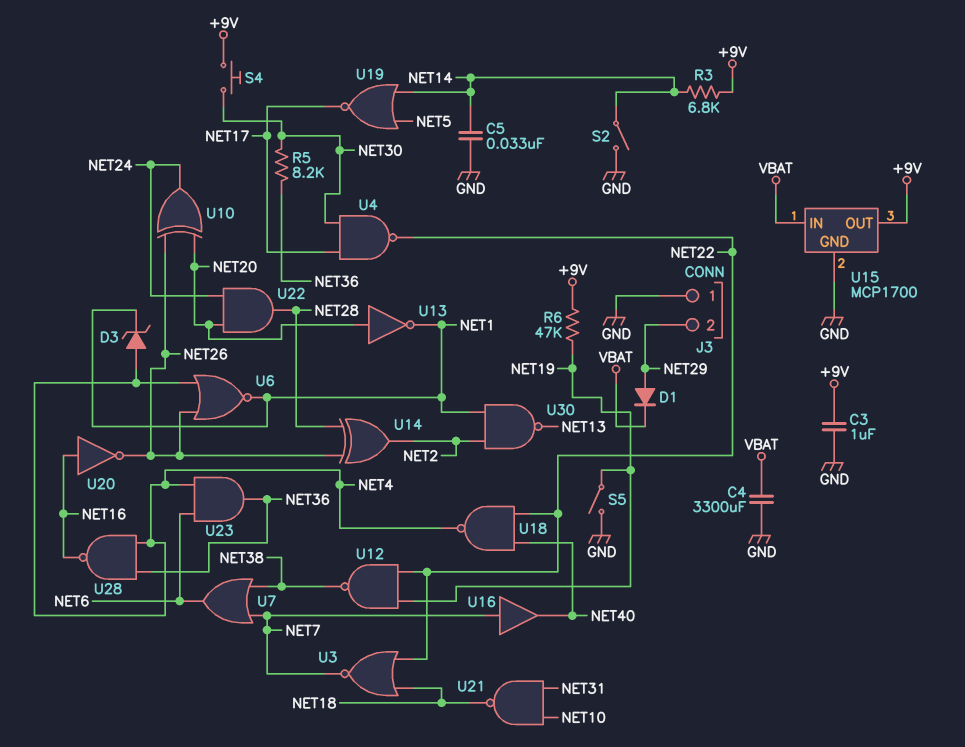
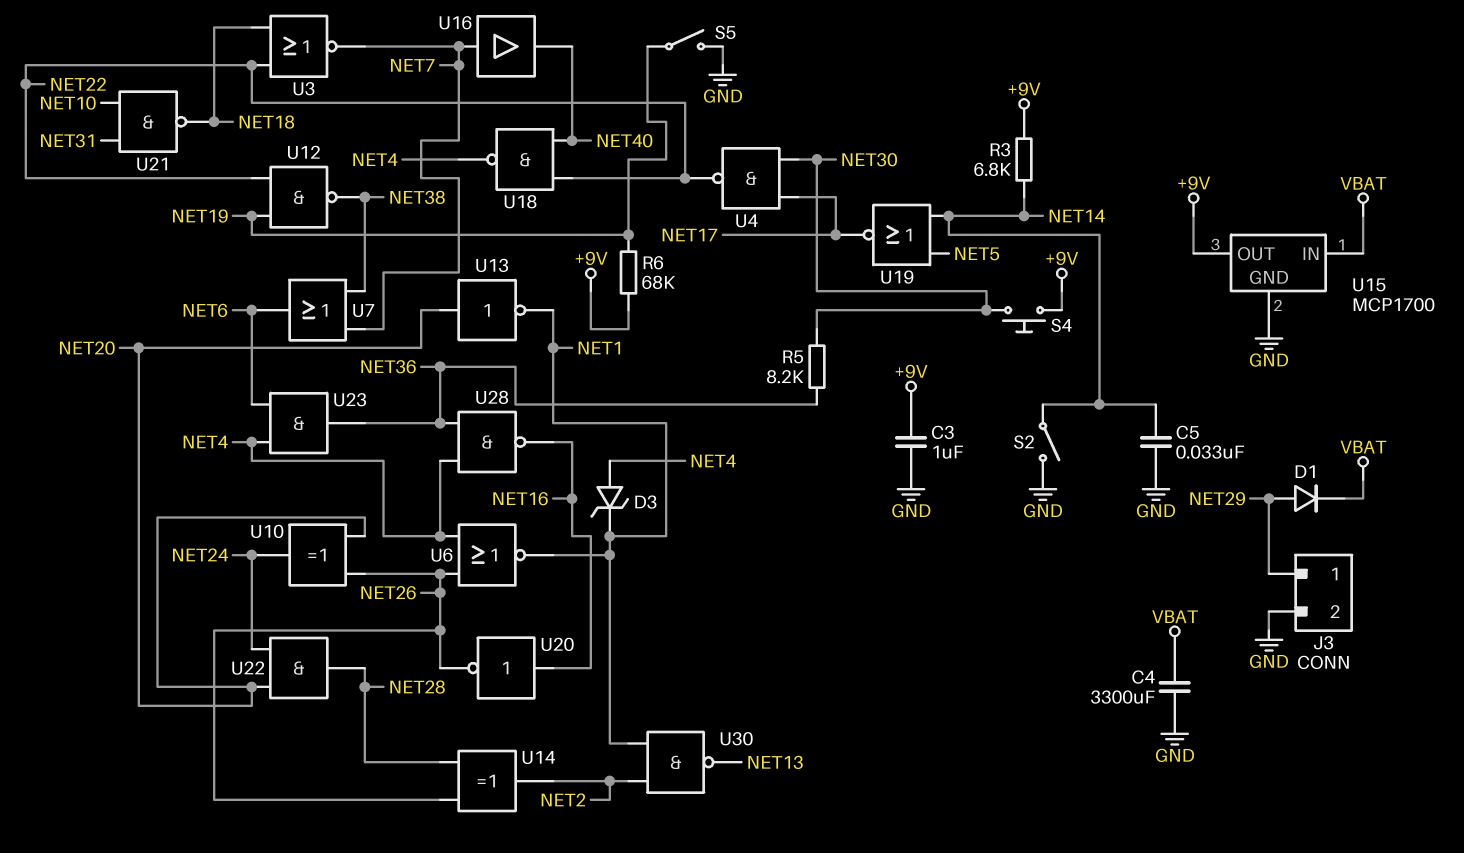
J3 pin 1: GND -> NET29
J3 pin 2: NET29 -> GND
R6: 47k (+9V, NET19) -> 68k (+9V, NET19)

